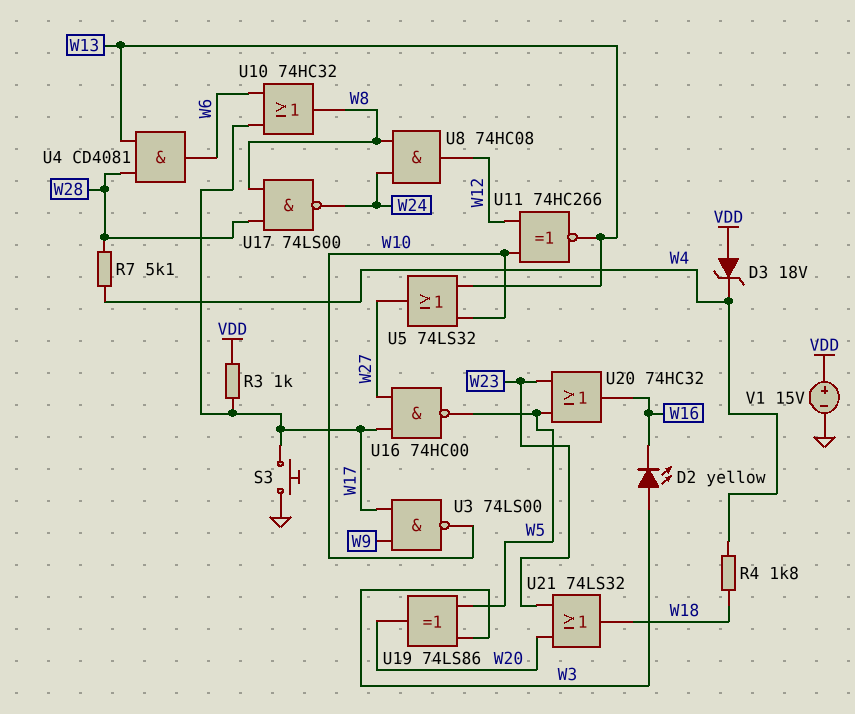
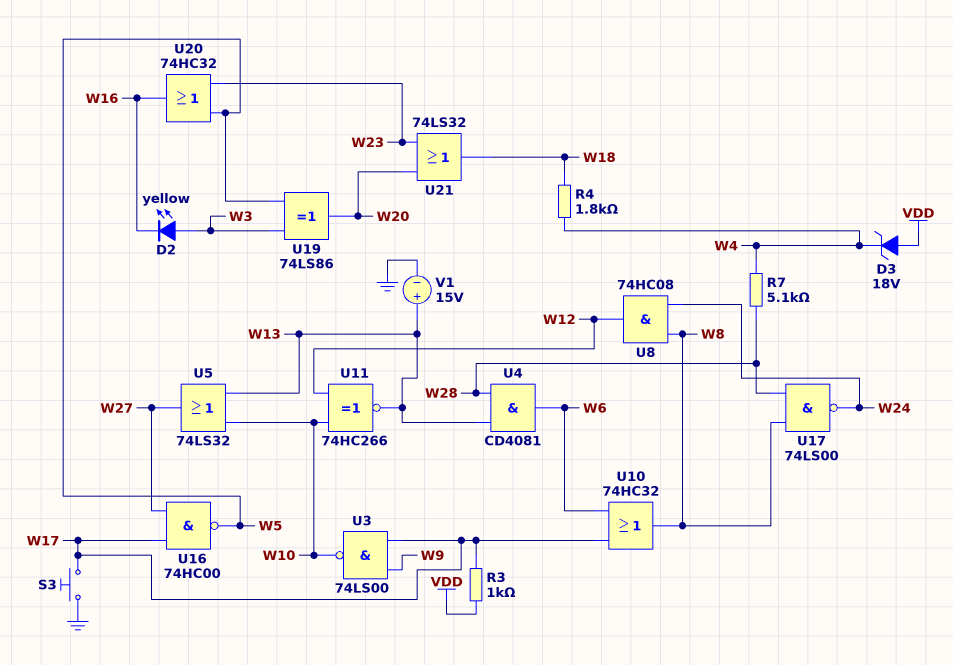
V1: 15V (plus VDD, minus GND) -> 15V (plus W13, minus GND)

